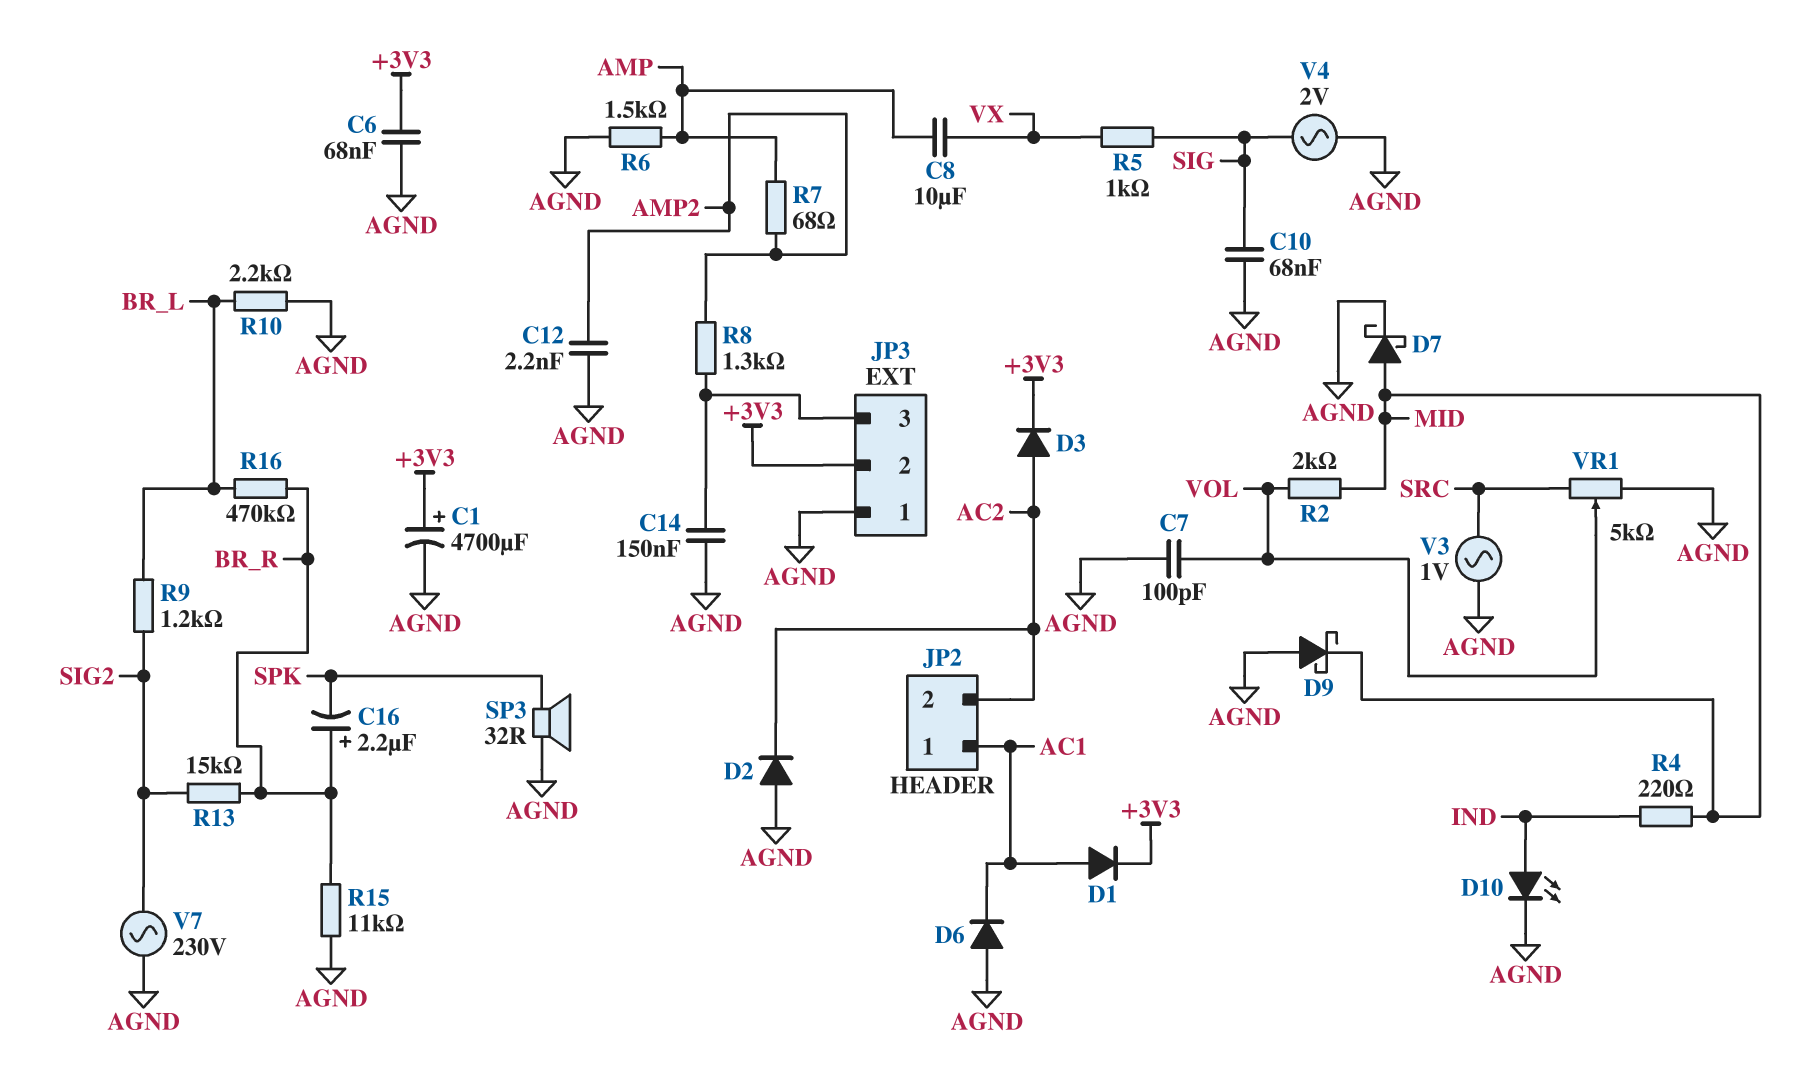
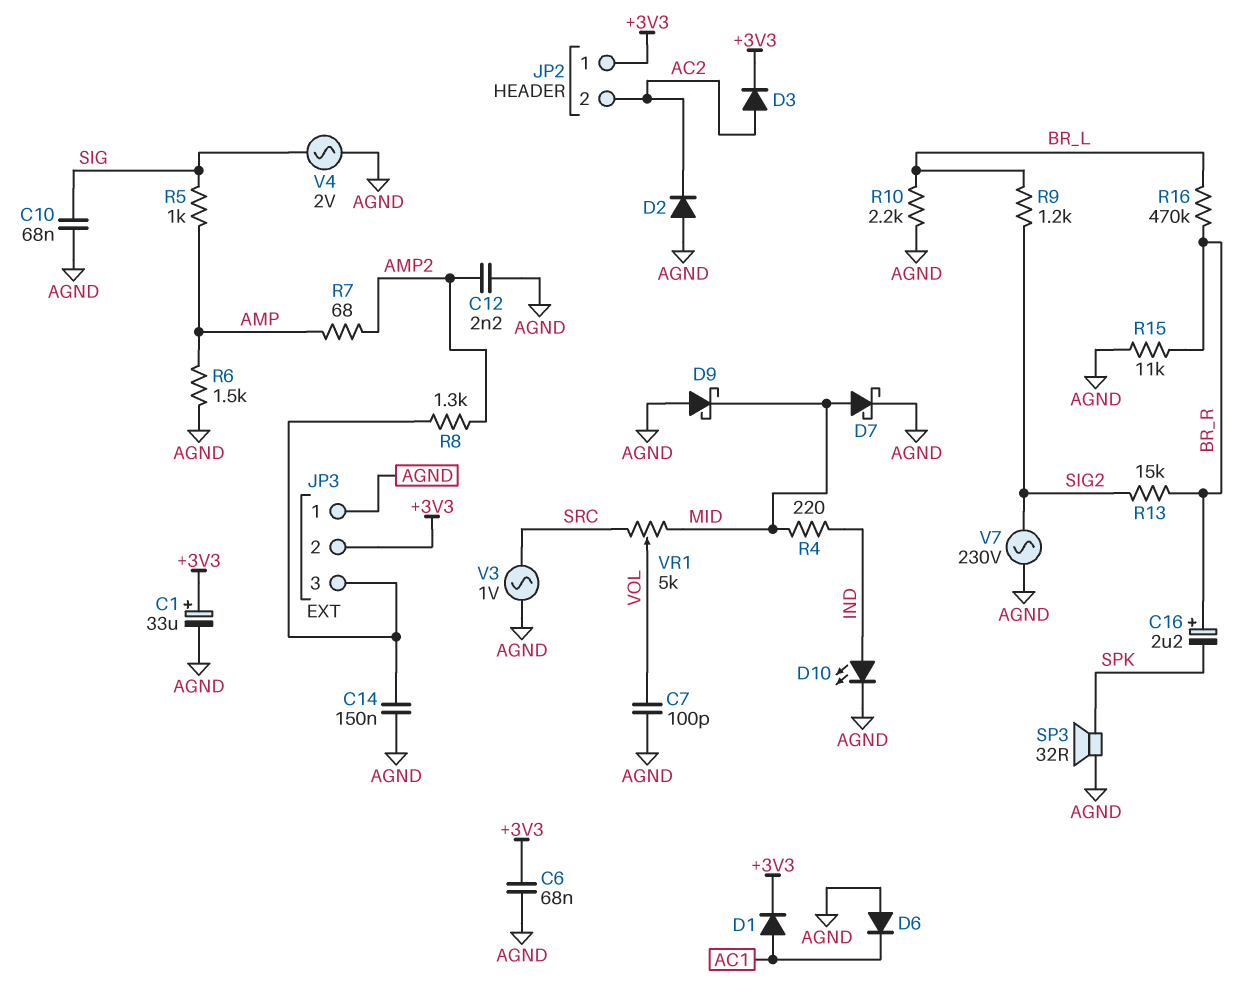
C1: 4700uF (plus +3V3, minus AGND) -> 33uF (plus +3V3, minus AGND)
C8: 10uF (AMP, VX) -> none
JP2 pin 1: AC1 -> +3V3
R2: 2k (MID, VOL) -> none
R5: 1k (SIG, VX) -> 1k (AMP, SIG)
VR1: 5k (AGND, SRC, wiper VOL) -> 5k (MID, SRC, wiper VOL)

